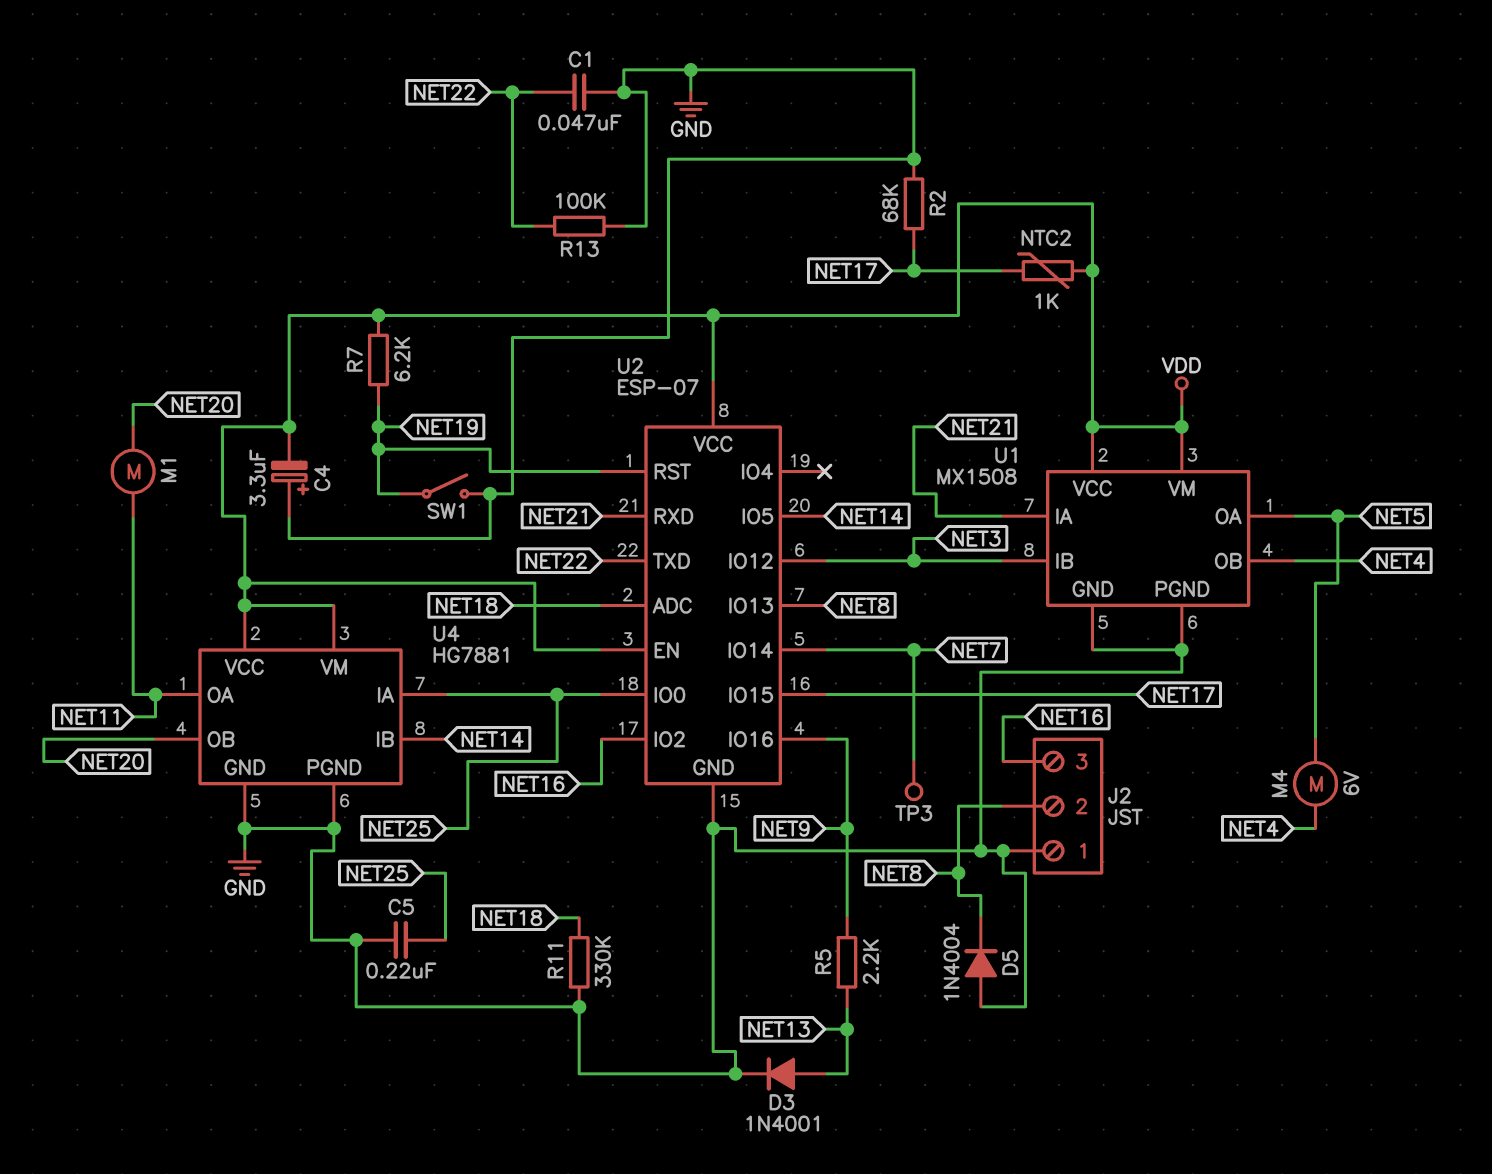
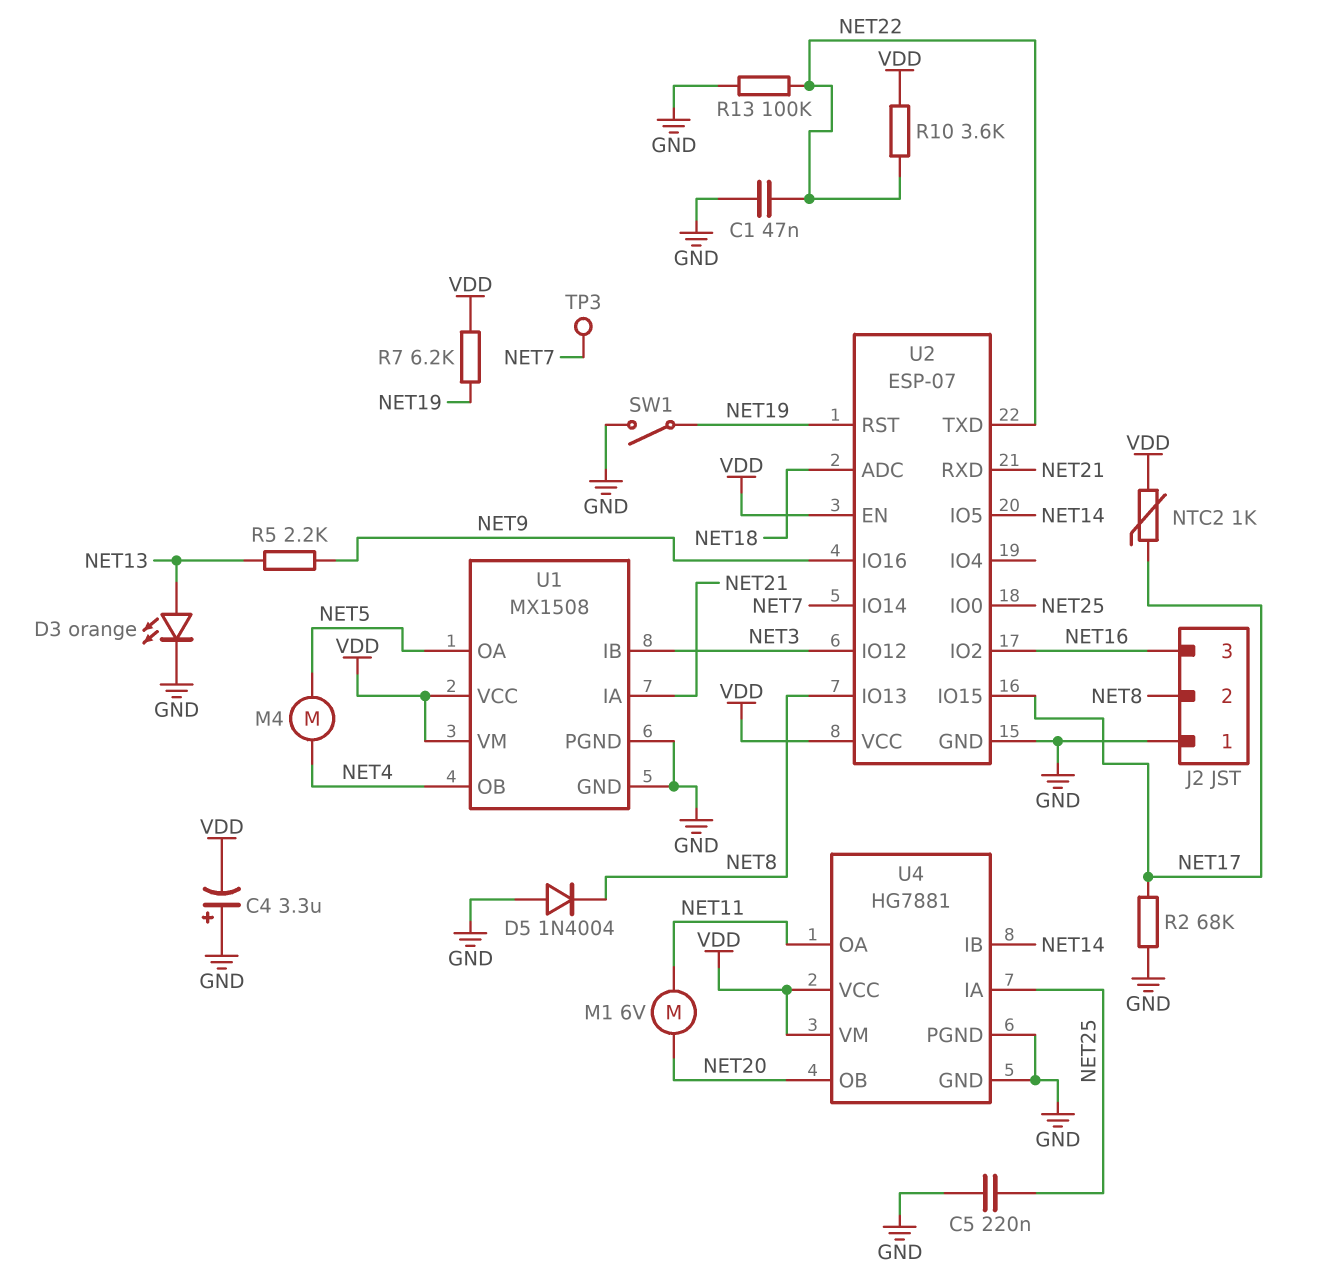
D3: diode 1N4001 (A NET13, K GND) -> LED orange (A NET13, K GND)
M1: motor (NET11, NET20) -> motor 6V (NET11, NET20)
M4: motor 6V (NET4, NET5) -> motor (NET4, NET5)
R10: none -> 3.6k (NET22, VDD)
R11: 330k (GND, NET18) -> none

